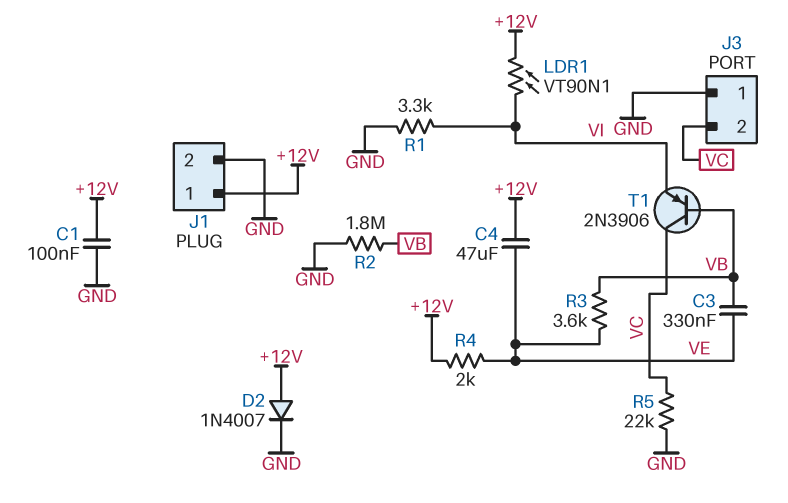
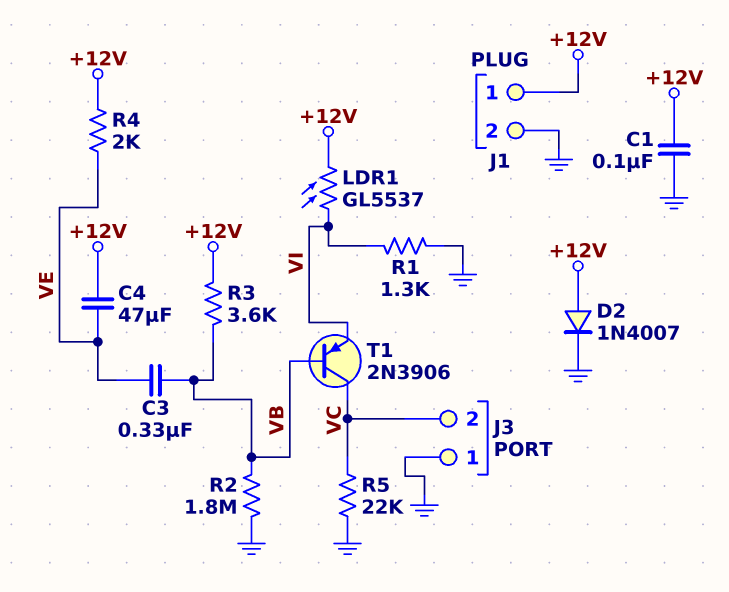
LDR1: VT90N1 (+12V, VI) -> GL5537 (+12V, VI)
R1: 3.3k (GND, VI) -> 1.3k (GND, VI)
R3: 3.6k (VB, VE) -> 3.6k (+12V, VB)

